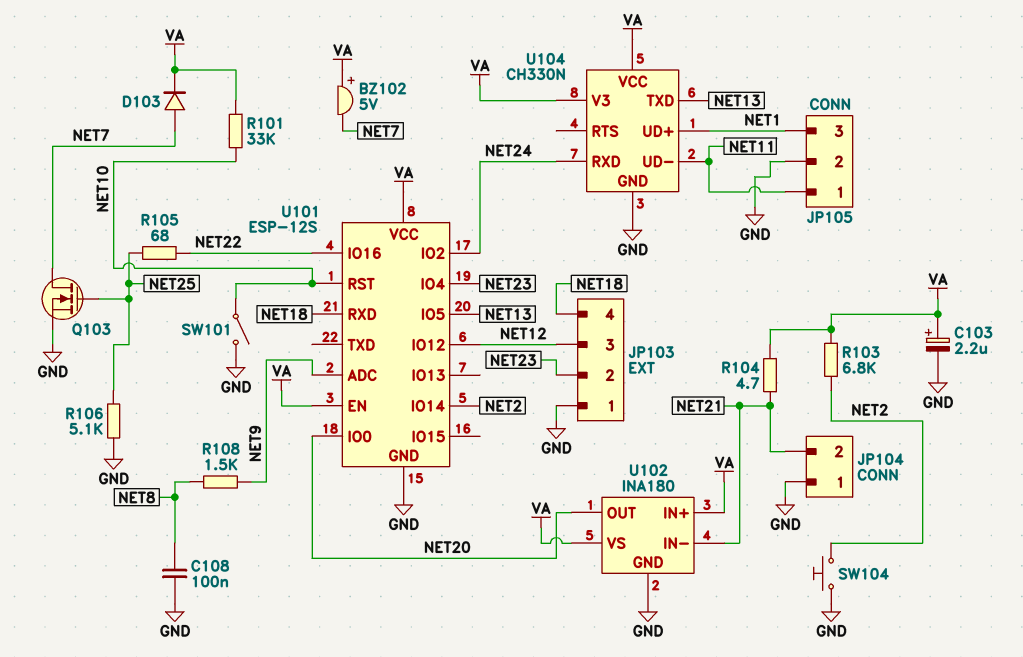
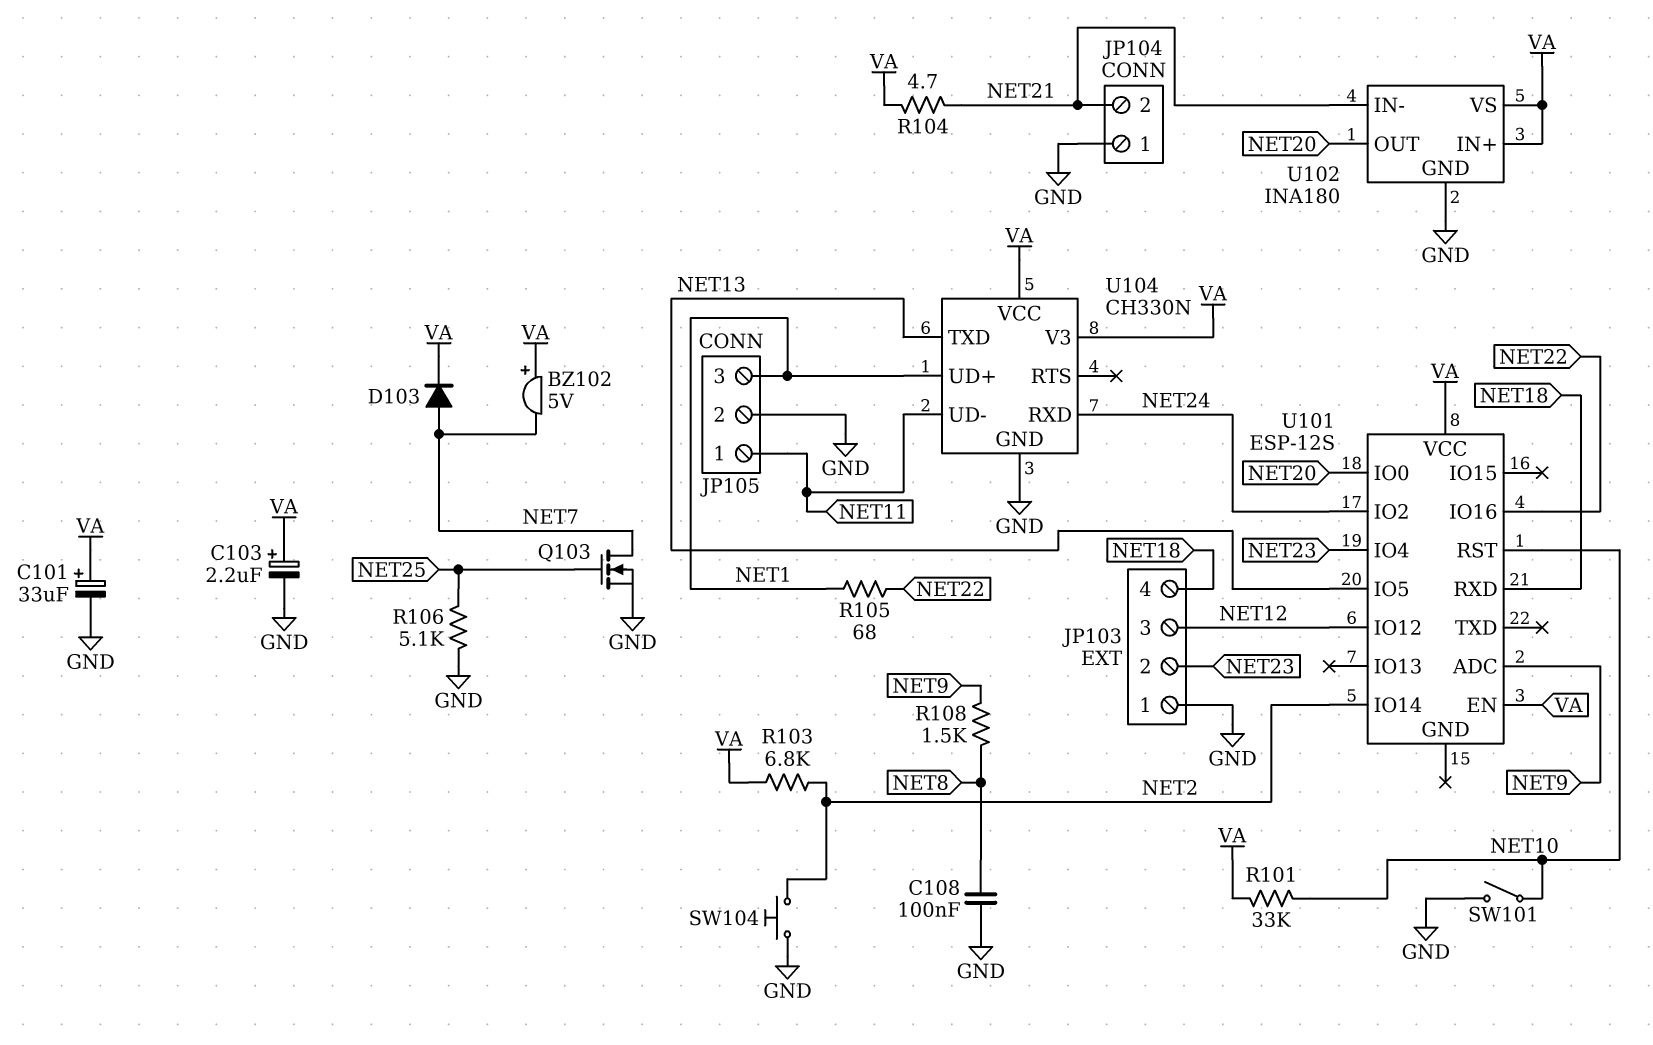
C101: none -> 33uF (plus VA, minus GND)
R105: 68 (NET22, NET25) -> 68 (NET1, NET22)
U101 pin GND: GND -> none

